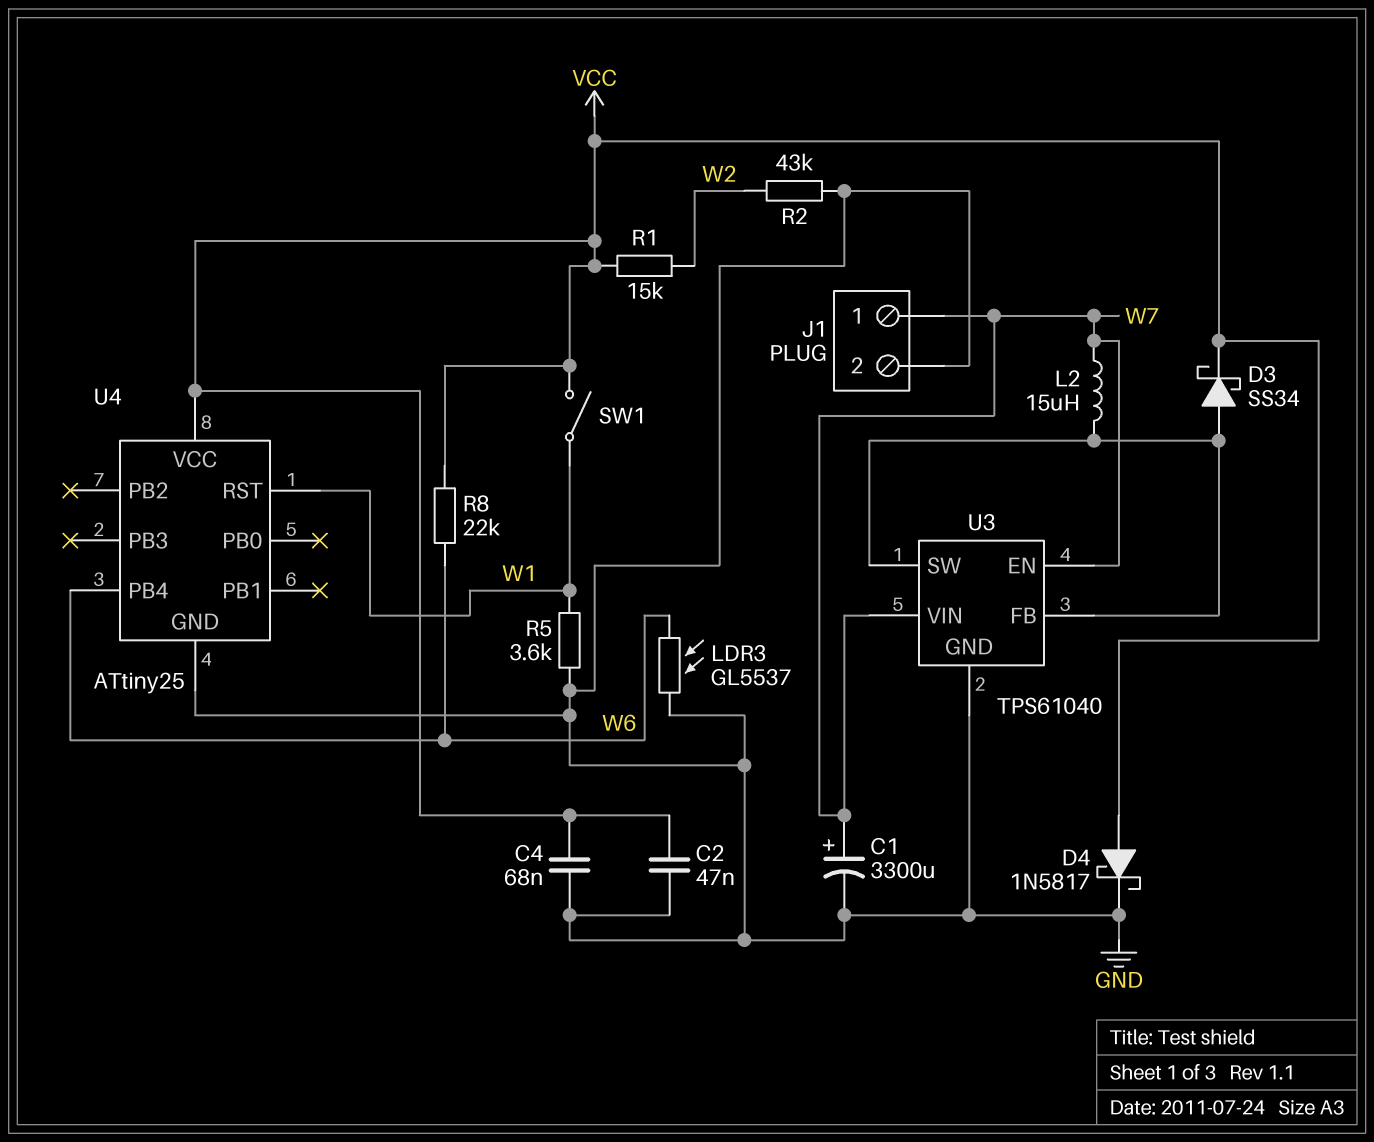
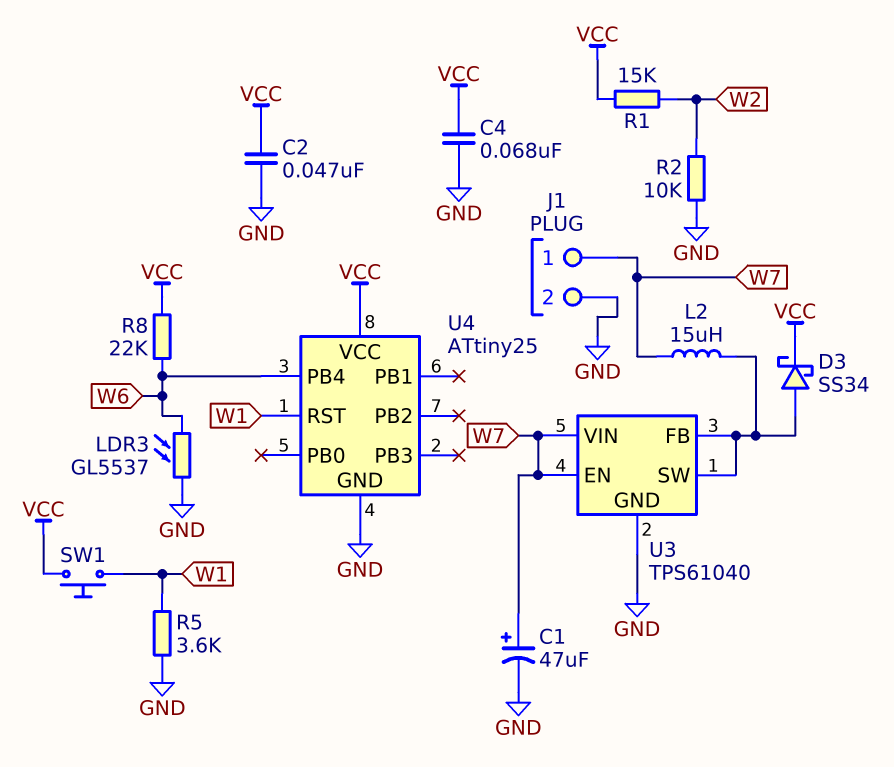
C1: 3300uF (plus W7, minus GND) -> 47uF (plus W7, minus GND)
D4: schottky 1N5817 (A VCC, K GND) -> none
R2: 43k (GND, W2) -> 10k (GND, W2)
SW1: switch (VCC, W1) -> button (VCC, W1)

